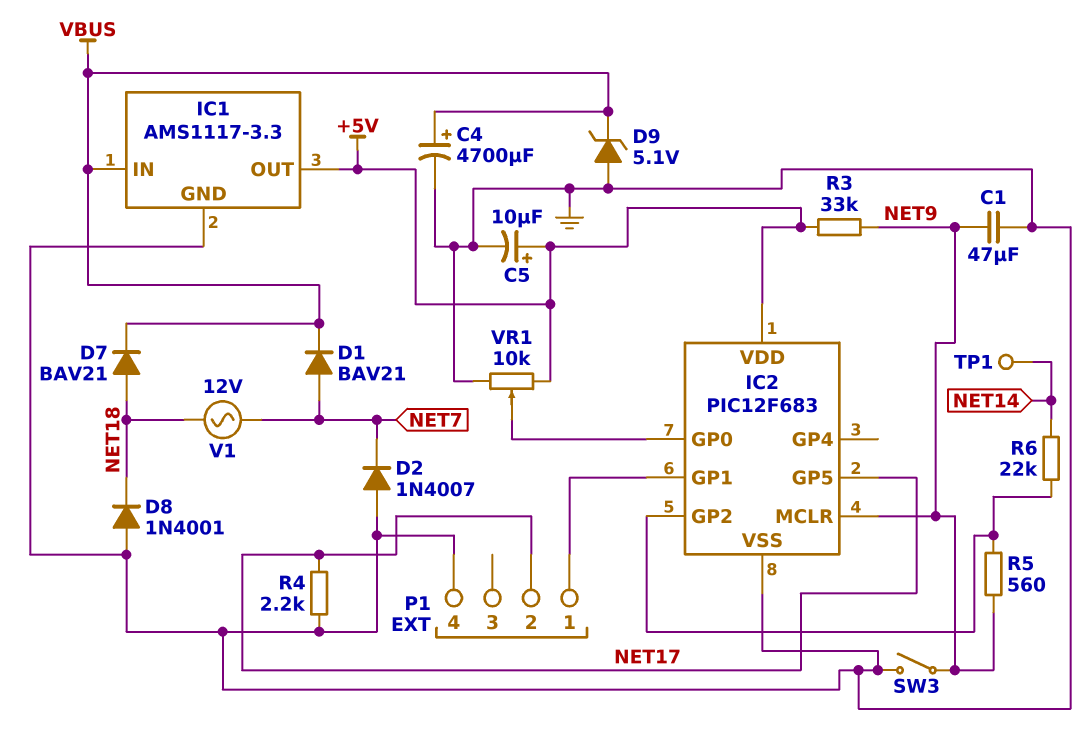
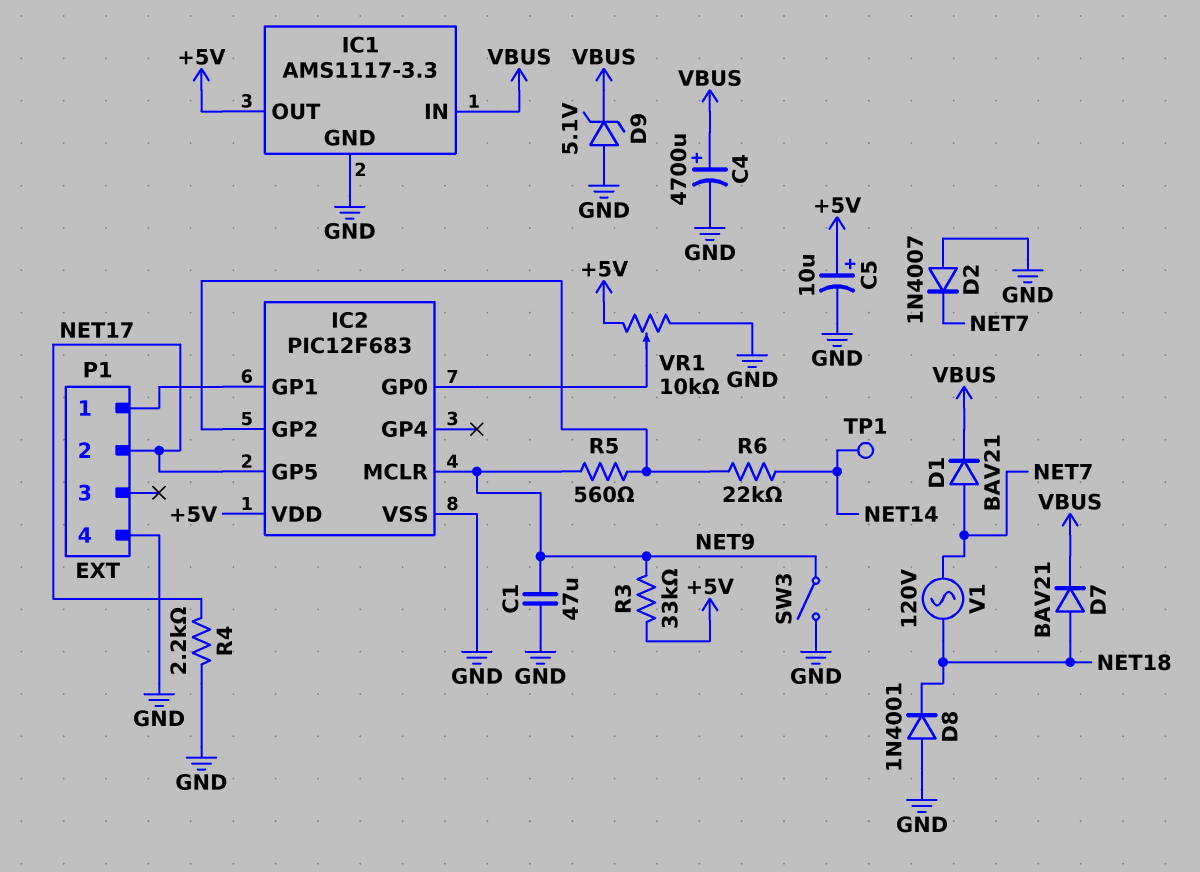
V1: AC 12V (NET7, NET18) -> AC 120V (NET7, NET18)

